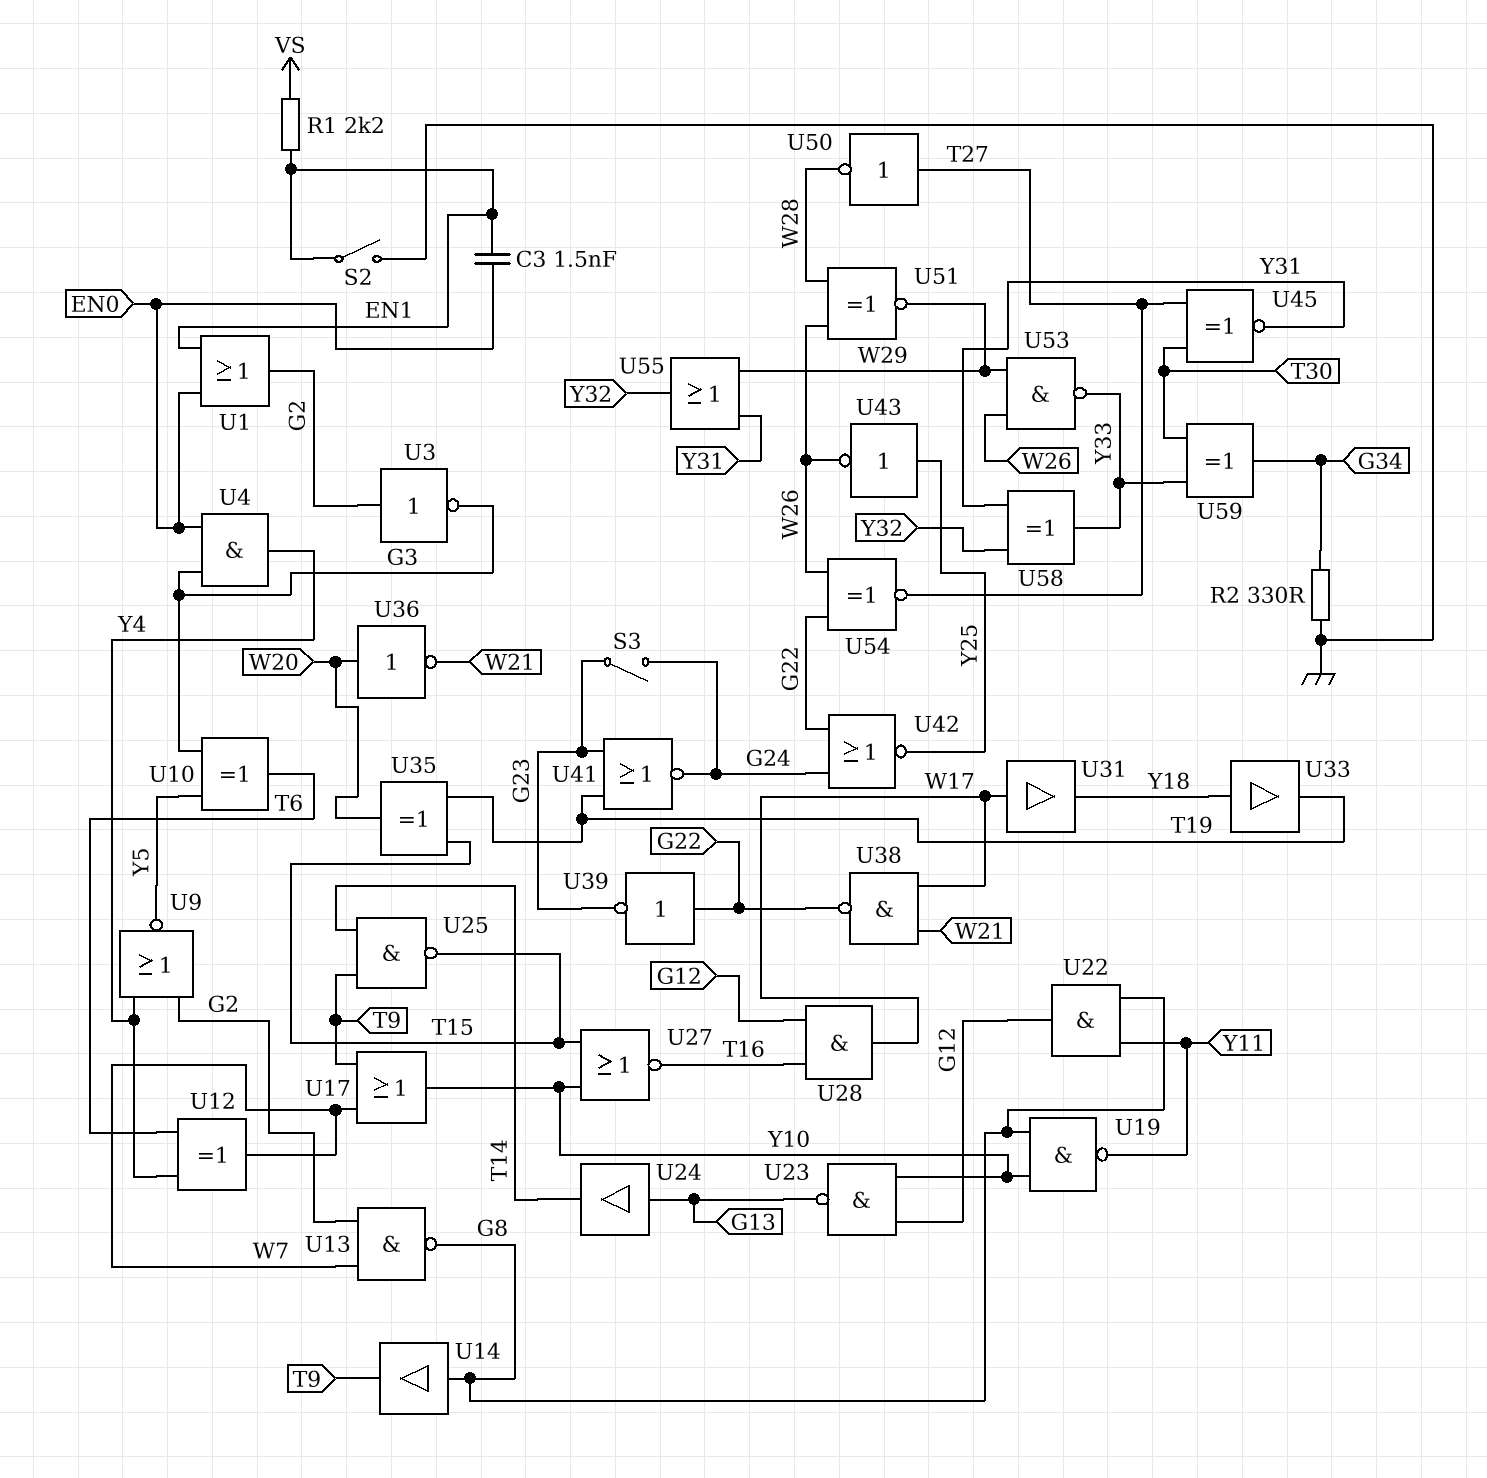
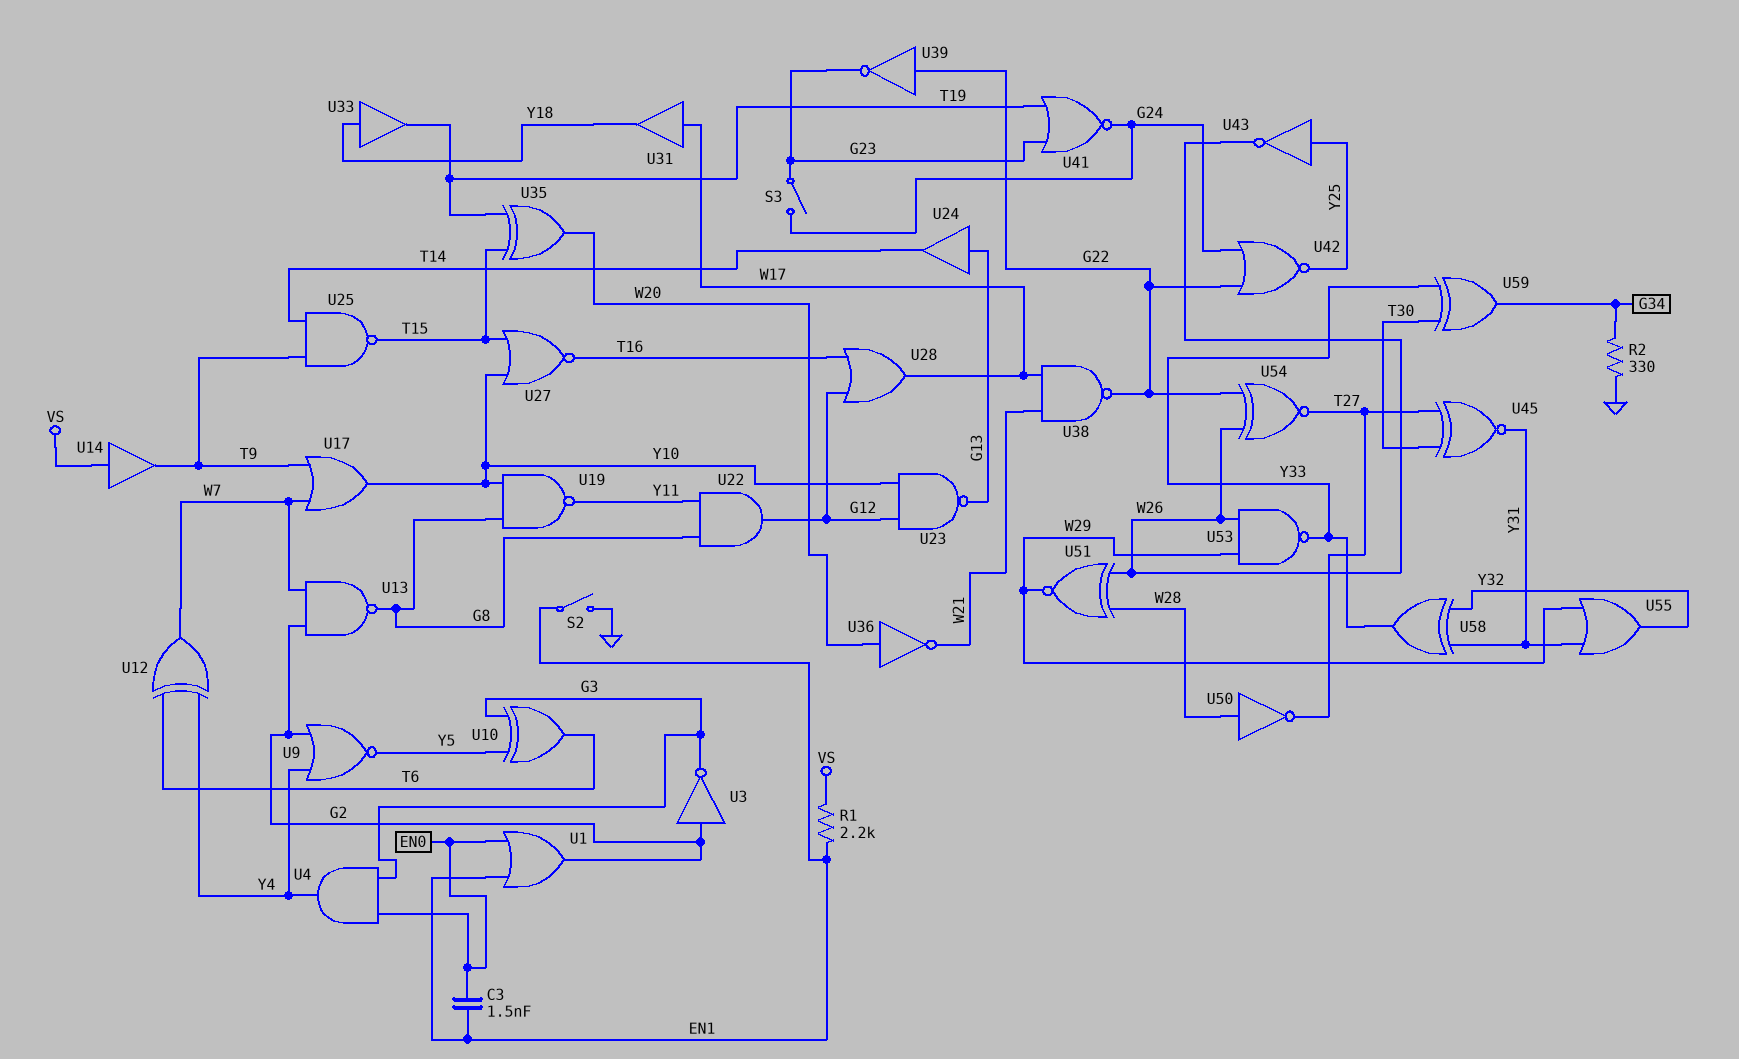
U14: buffer (in G8, out T9) -> buffer (in VS, out T9)
U28: AND (in G12, in T16, out W17) -> OR (in G12, in T16, out W17)
U50: NOT (in T27, out W28) -> NOT (in W28, out T27)

